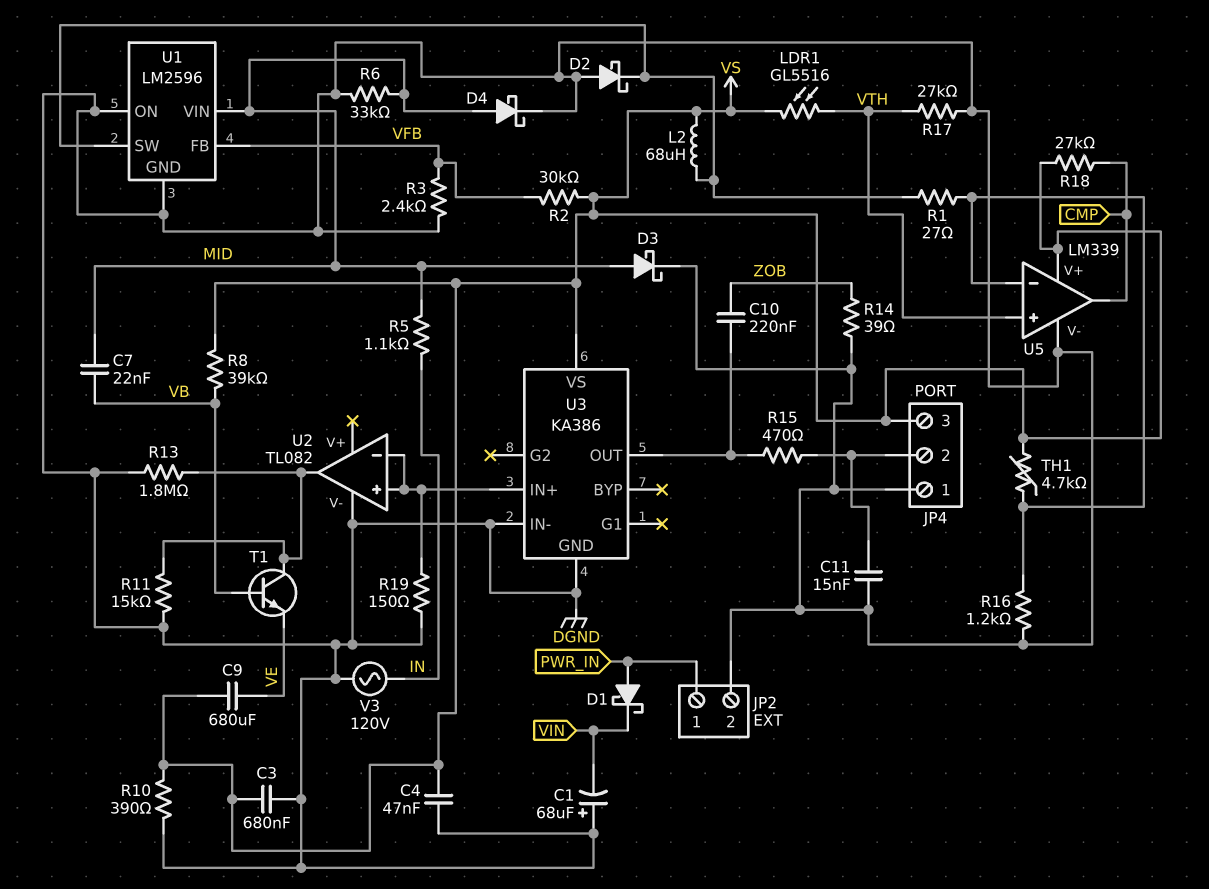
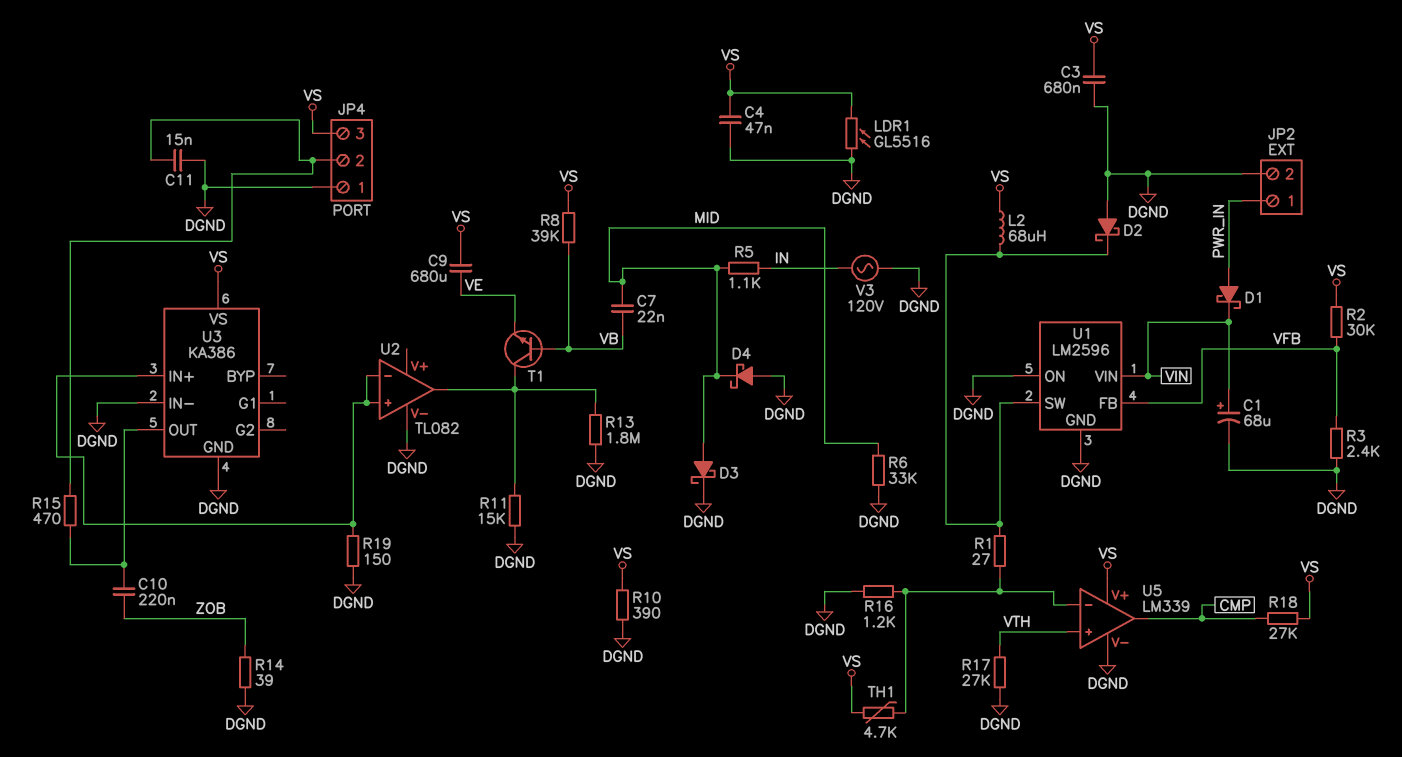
C1: 68uF (plus DGND, minus VIN) -> 68uF (plus VIN, minus DGND)
D4: schottky (A MID, K DGND) -> schottky (A DGND, K MID)
LDR1: GL5516 (VS, VTH) -> GL5516 (DGND, VS)
U1 pin VIN: MID -> VIN

